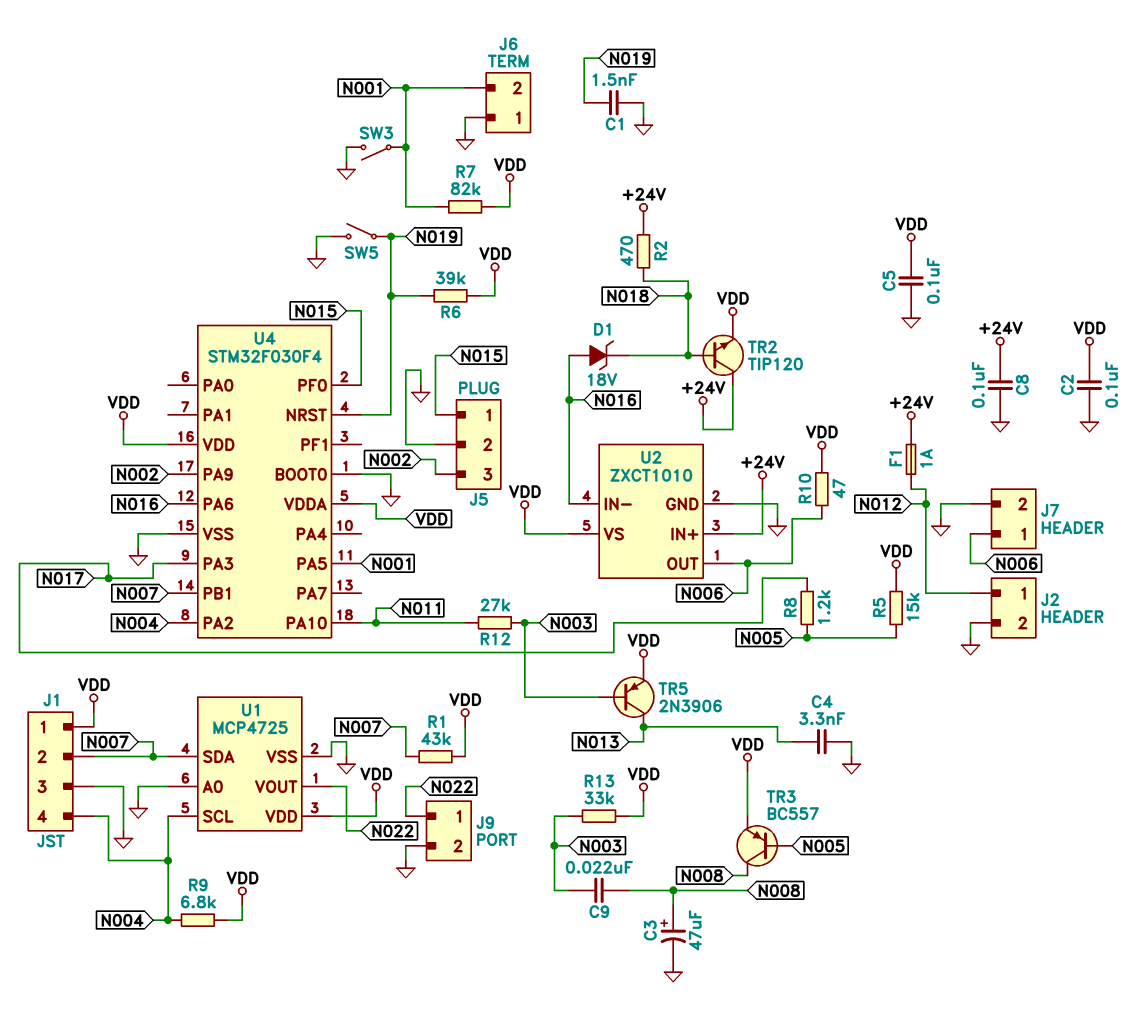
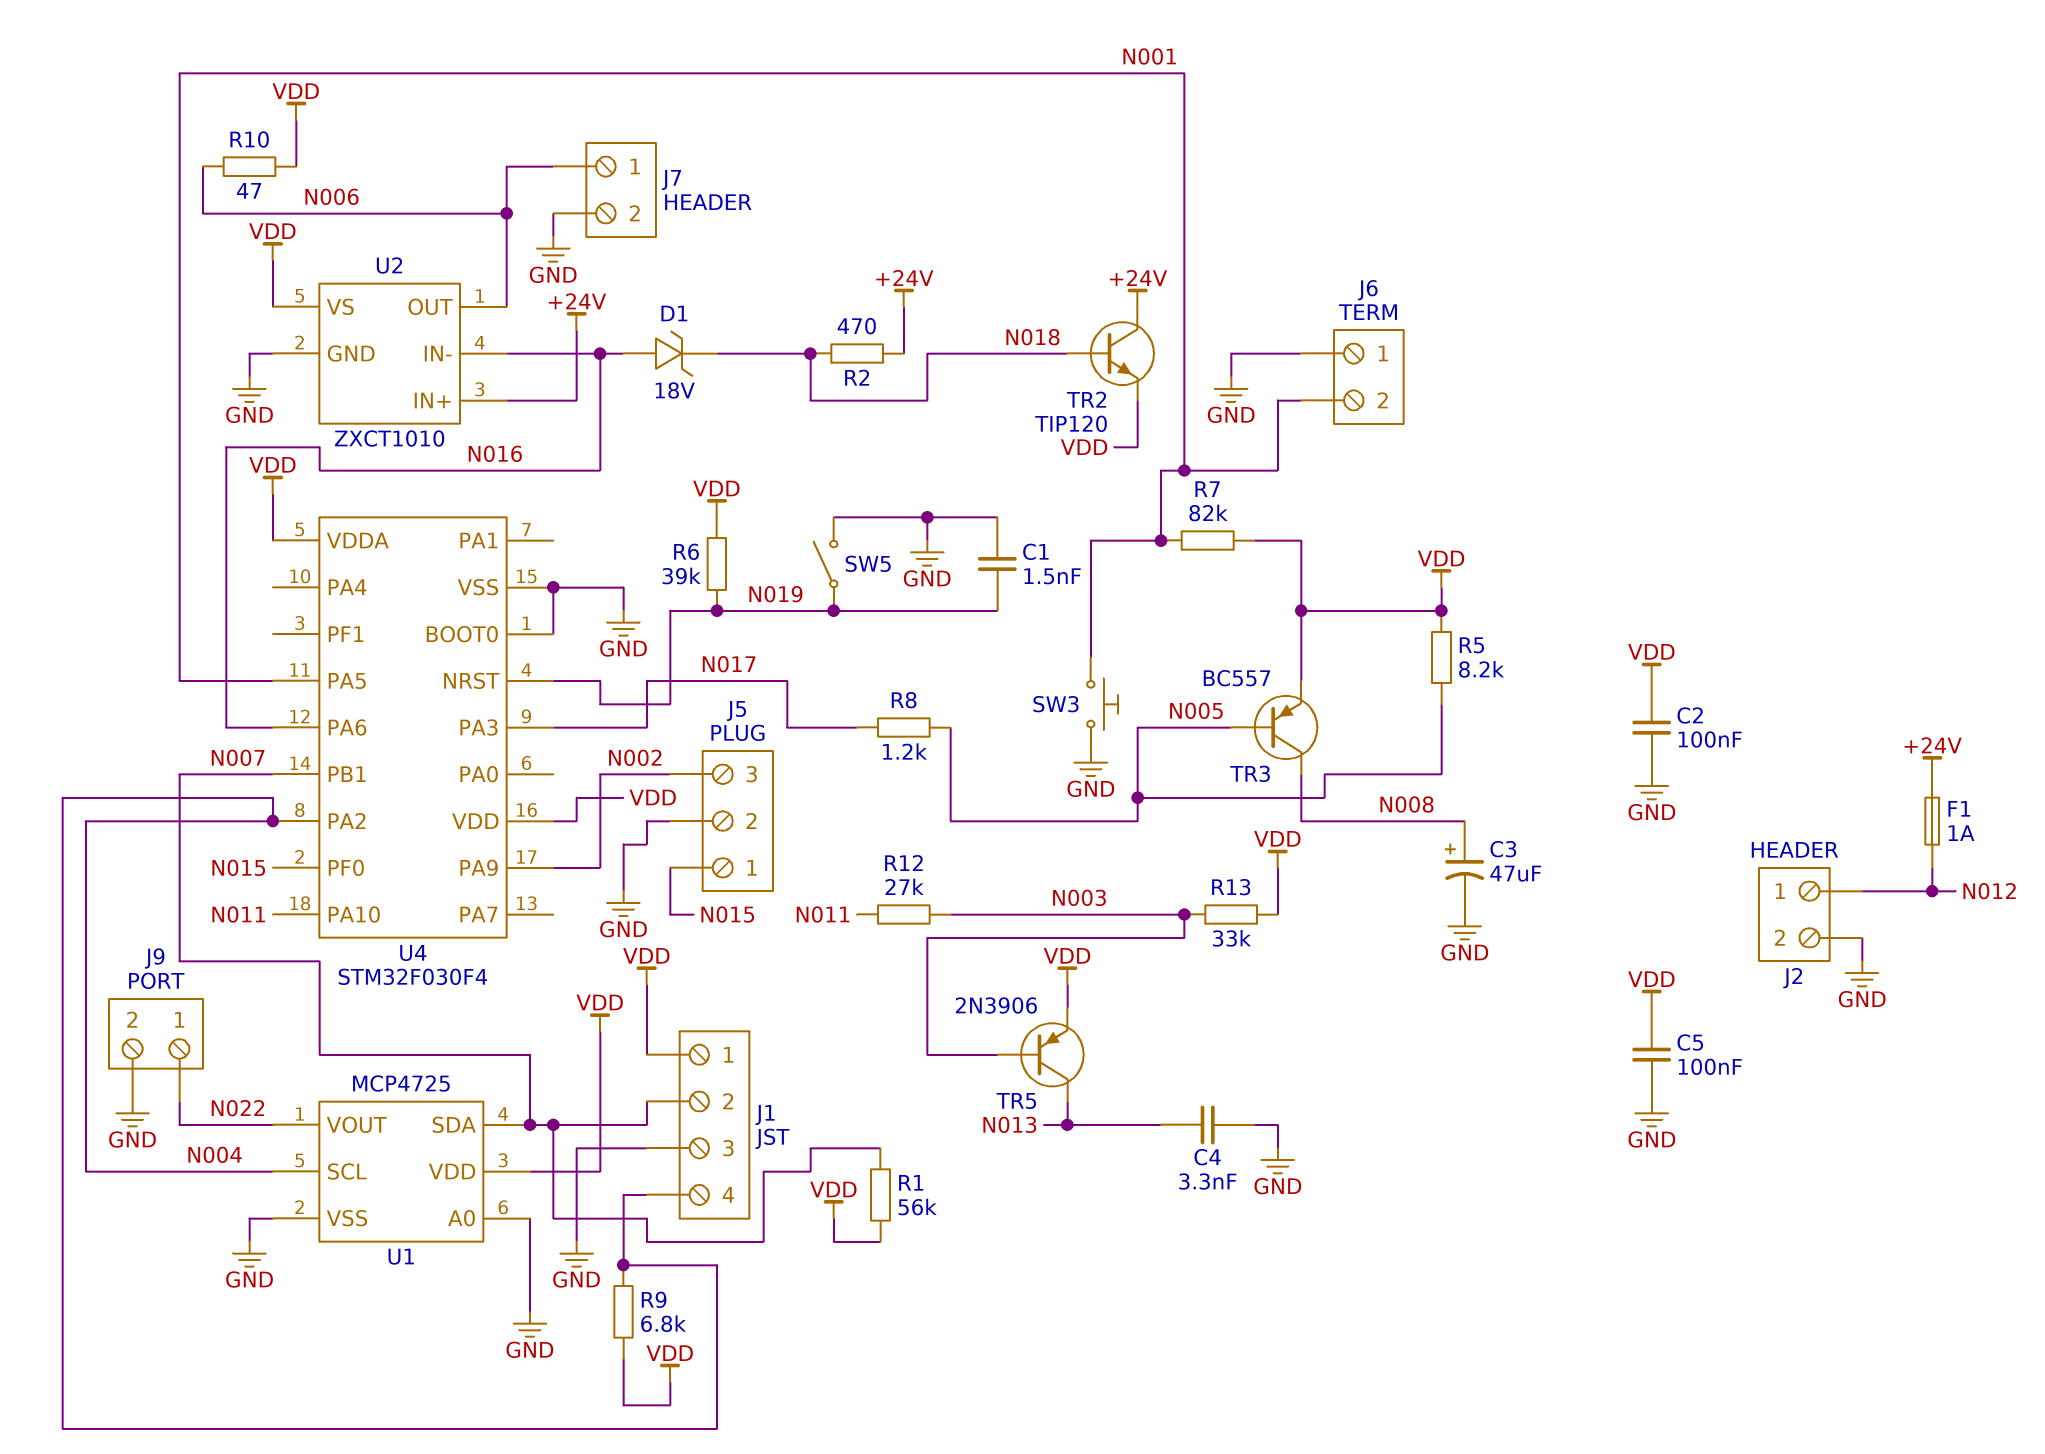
C8: 100nF (+24V, GND) -> none
C9: 22nF (N003, N008) -> none
R1: 43k (N007, VDD) -> 56k (N007, VDD)
R5: 15k (N005, VDD) -> 8.2k (N005, VDD)
SW3: switch (GND, N001) -> button (GND, N001)

